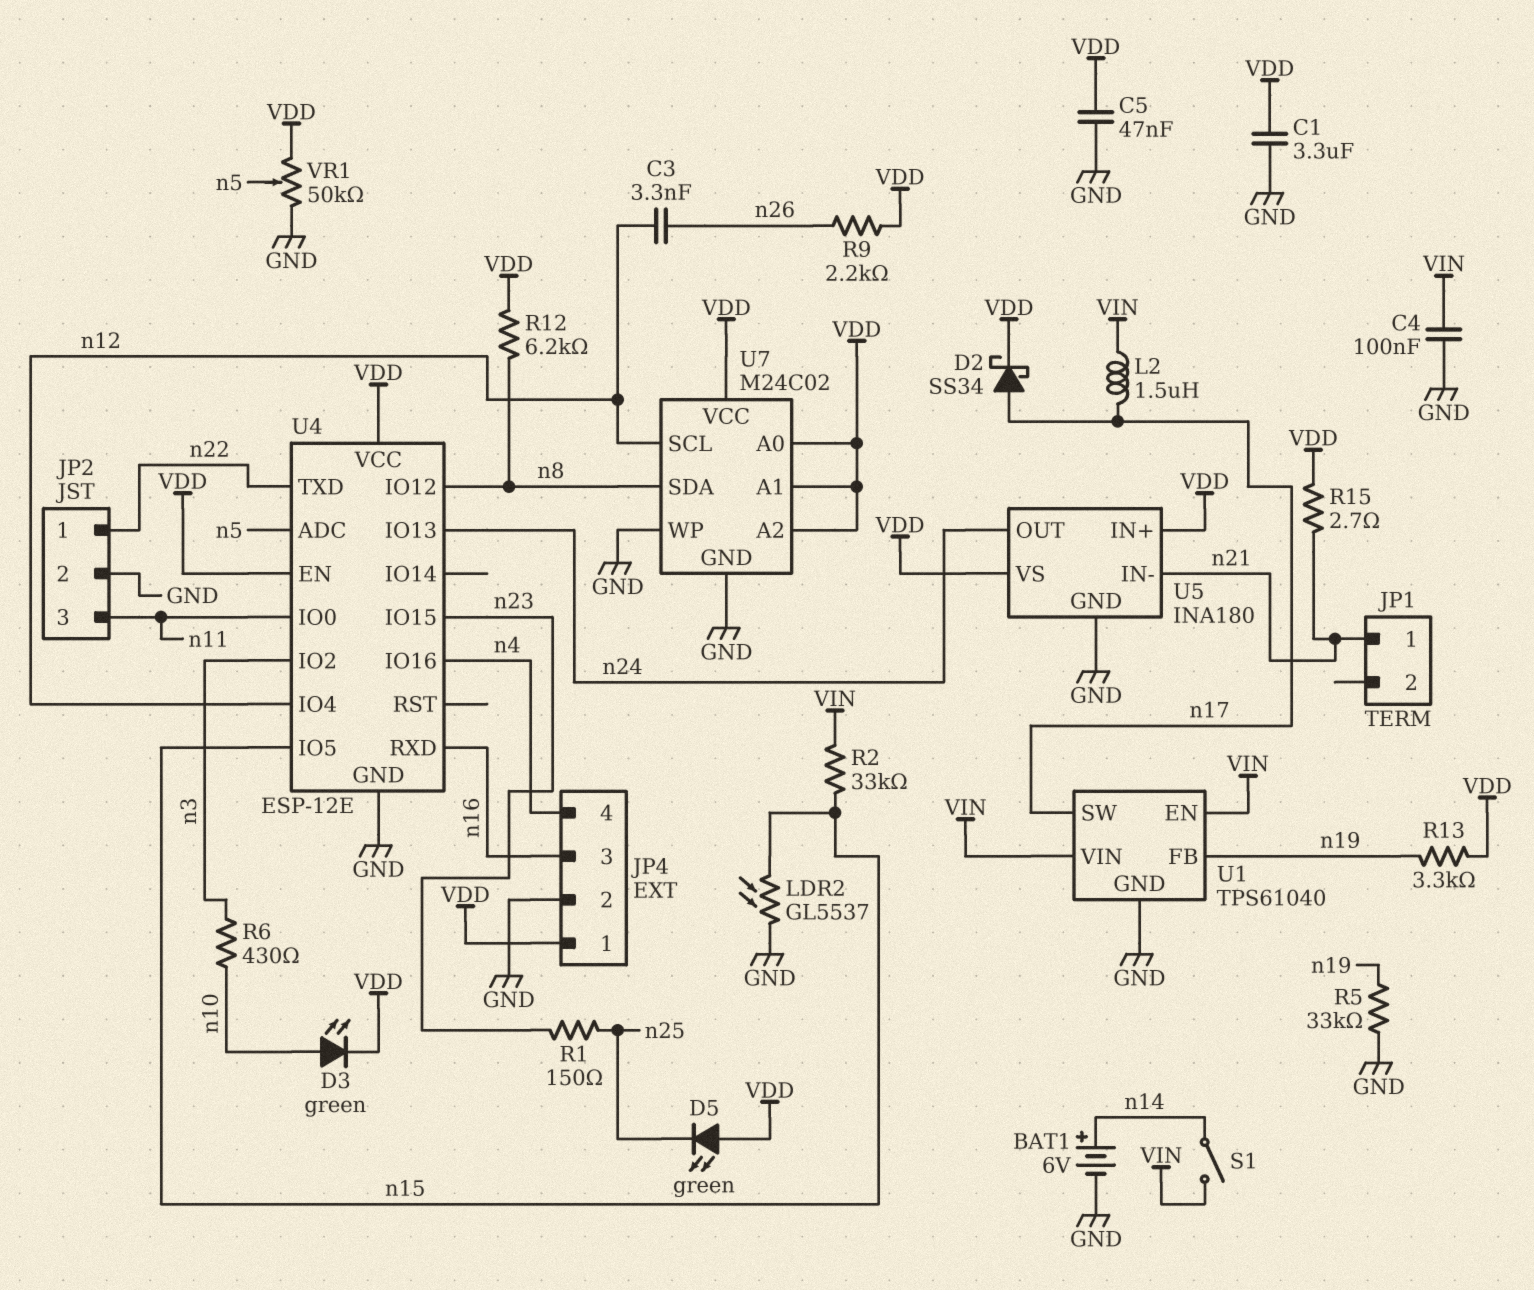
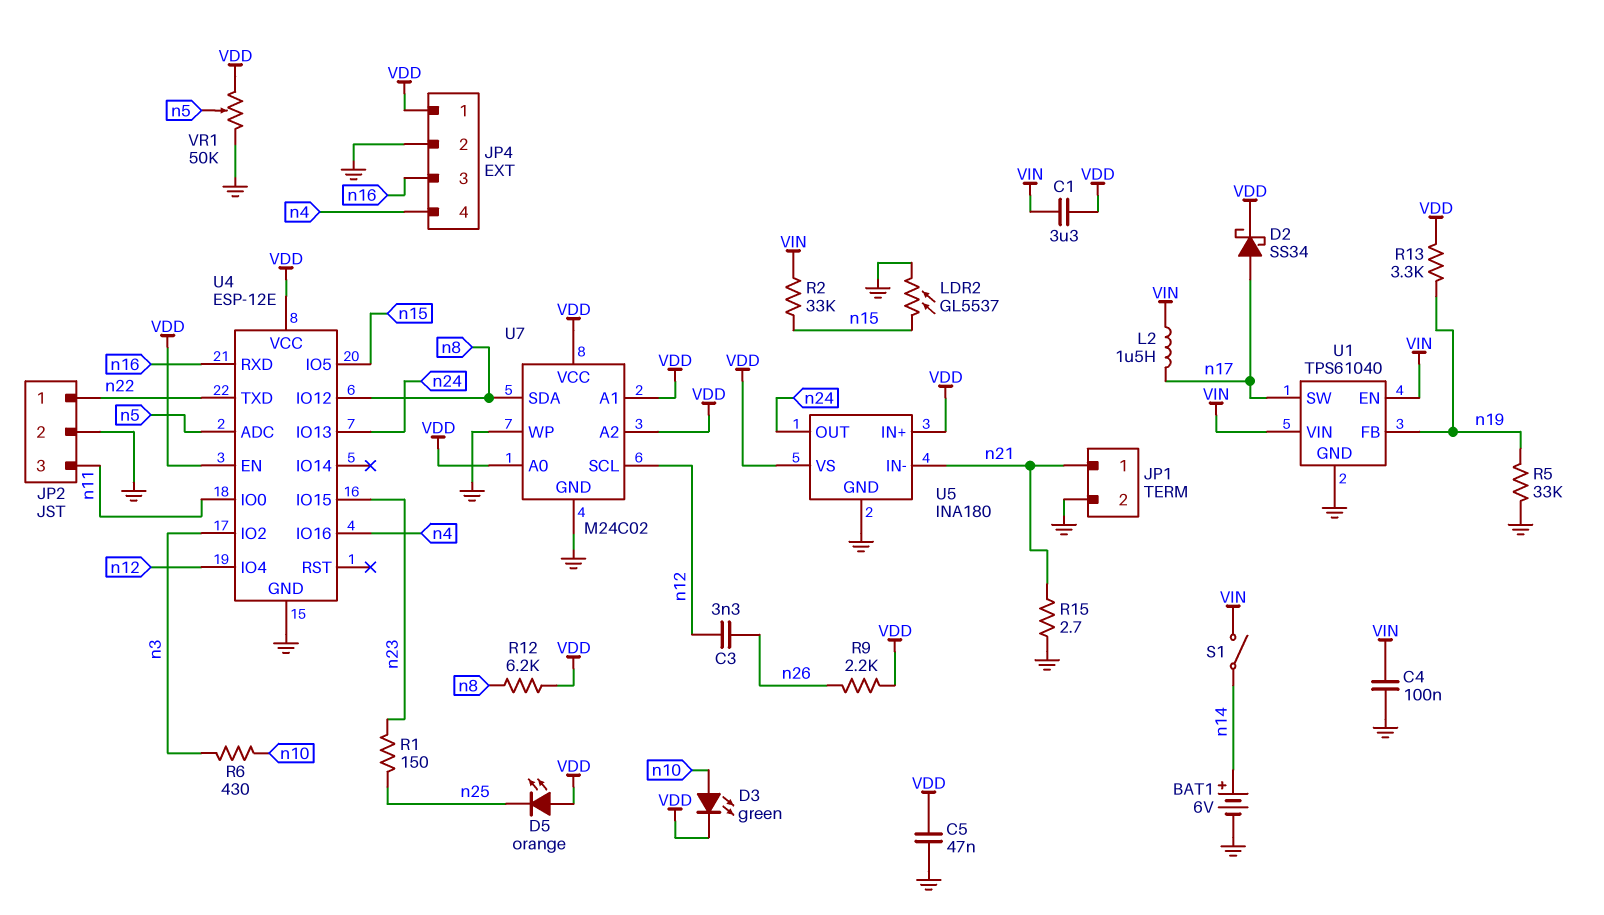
C1: 3.3uF (GND, VDD) -> 3.3uF (VDD, VIN)
D5: LED green (A VDD, K n25) -> LED orange (A VDD, K n25)
JP1 pin 2: none -> GND
R15: 2.7 (VDD, n21) -> 2.7 (GND, n21)

